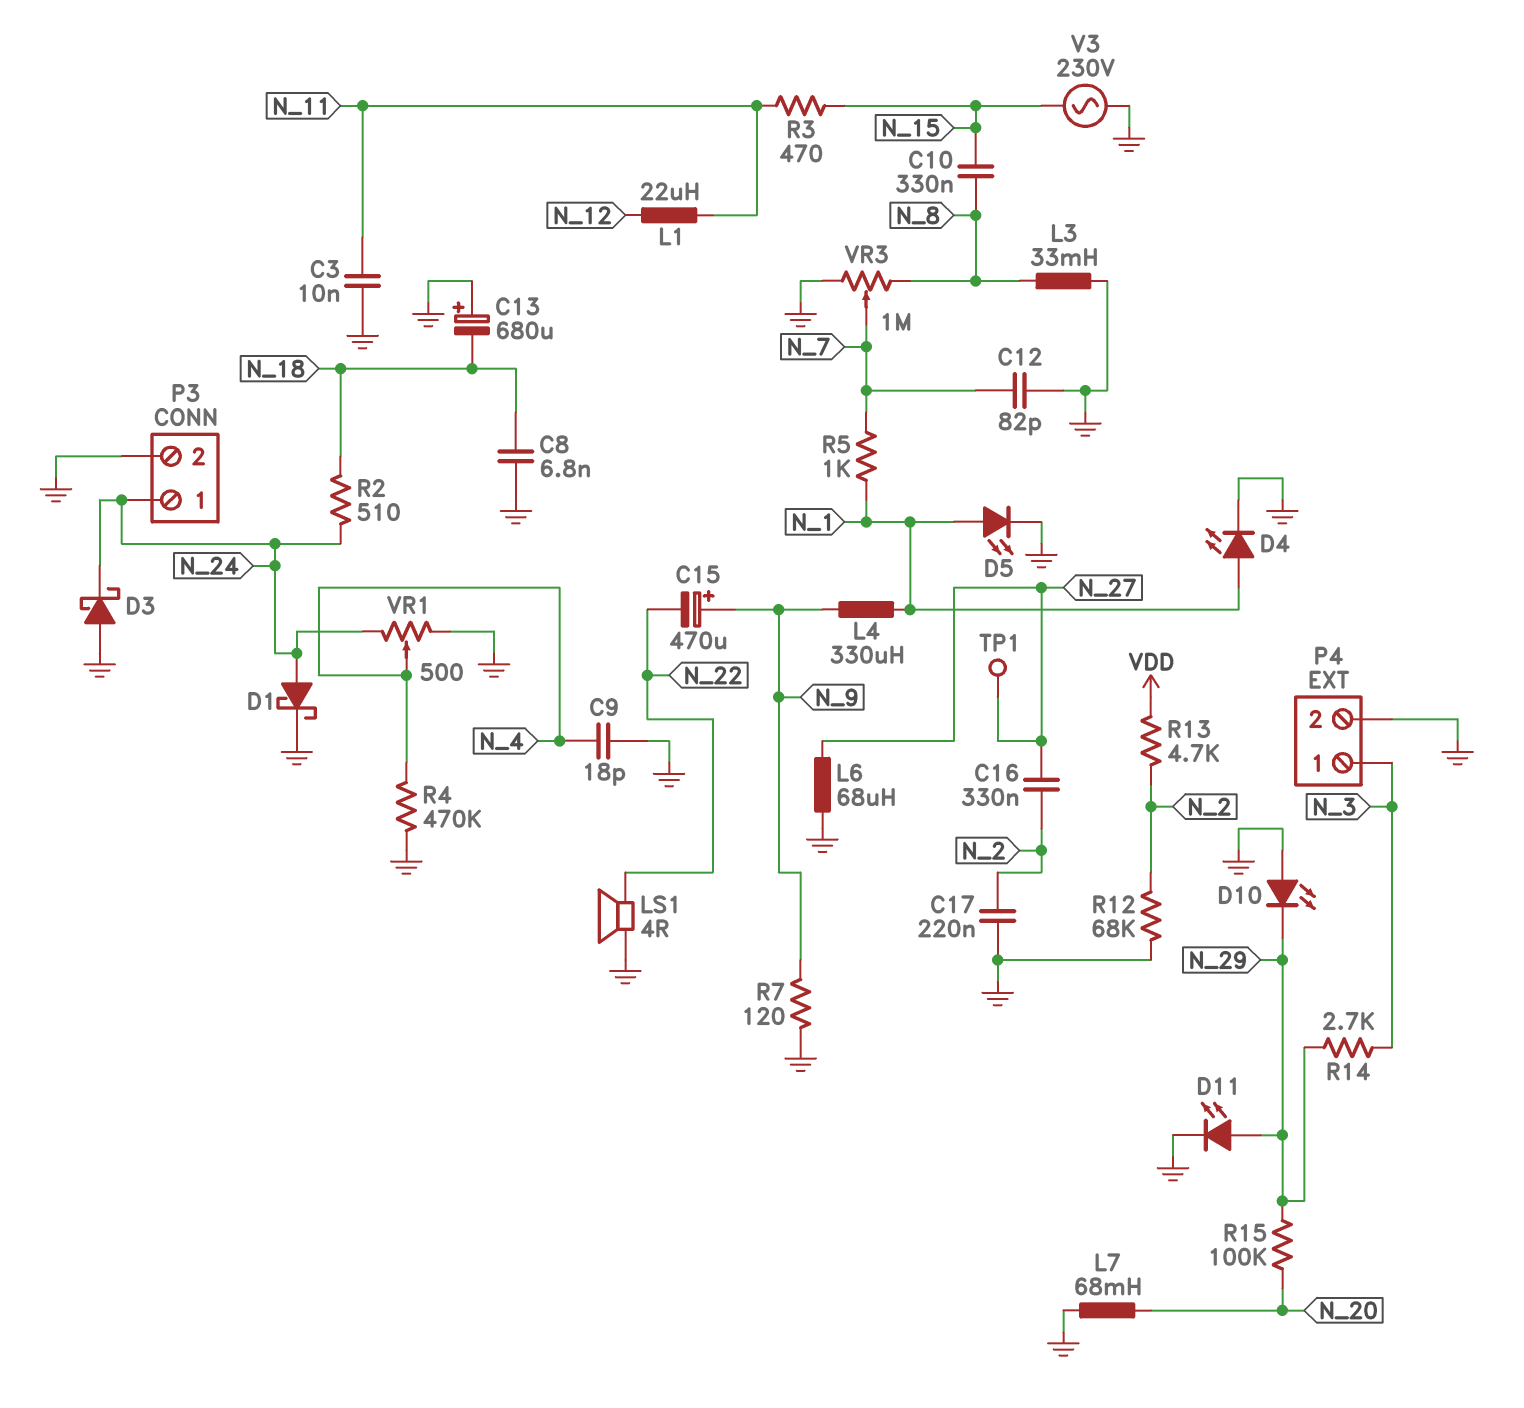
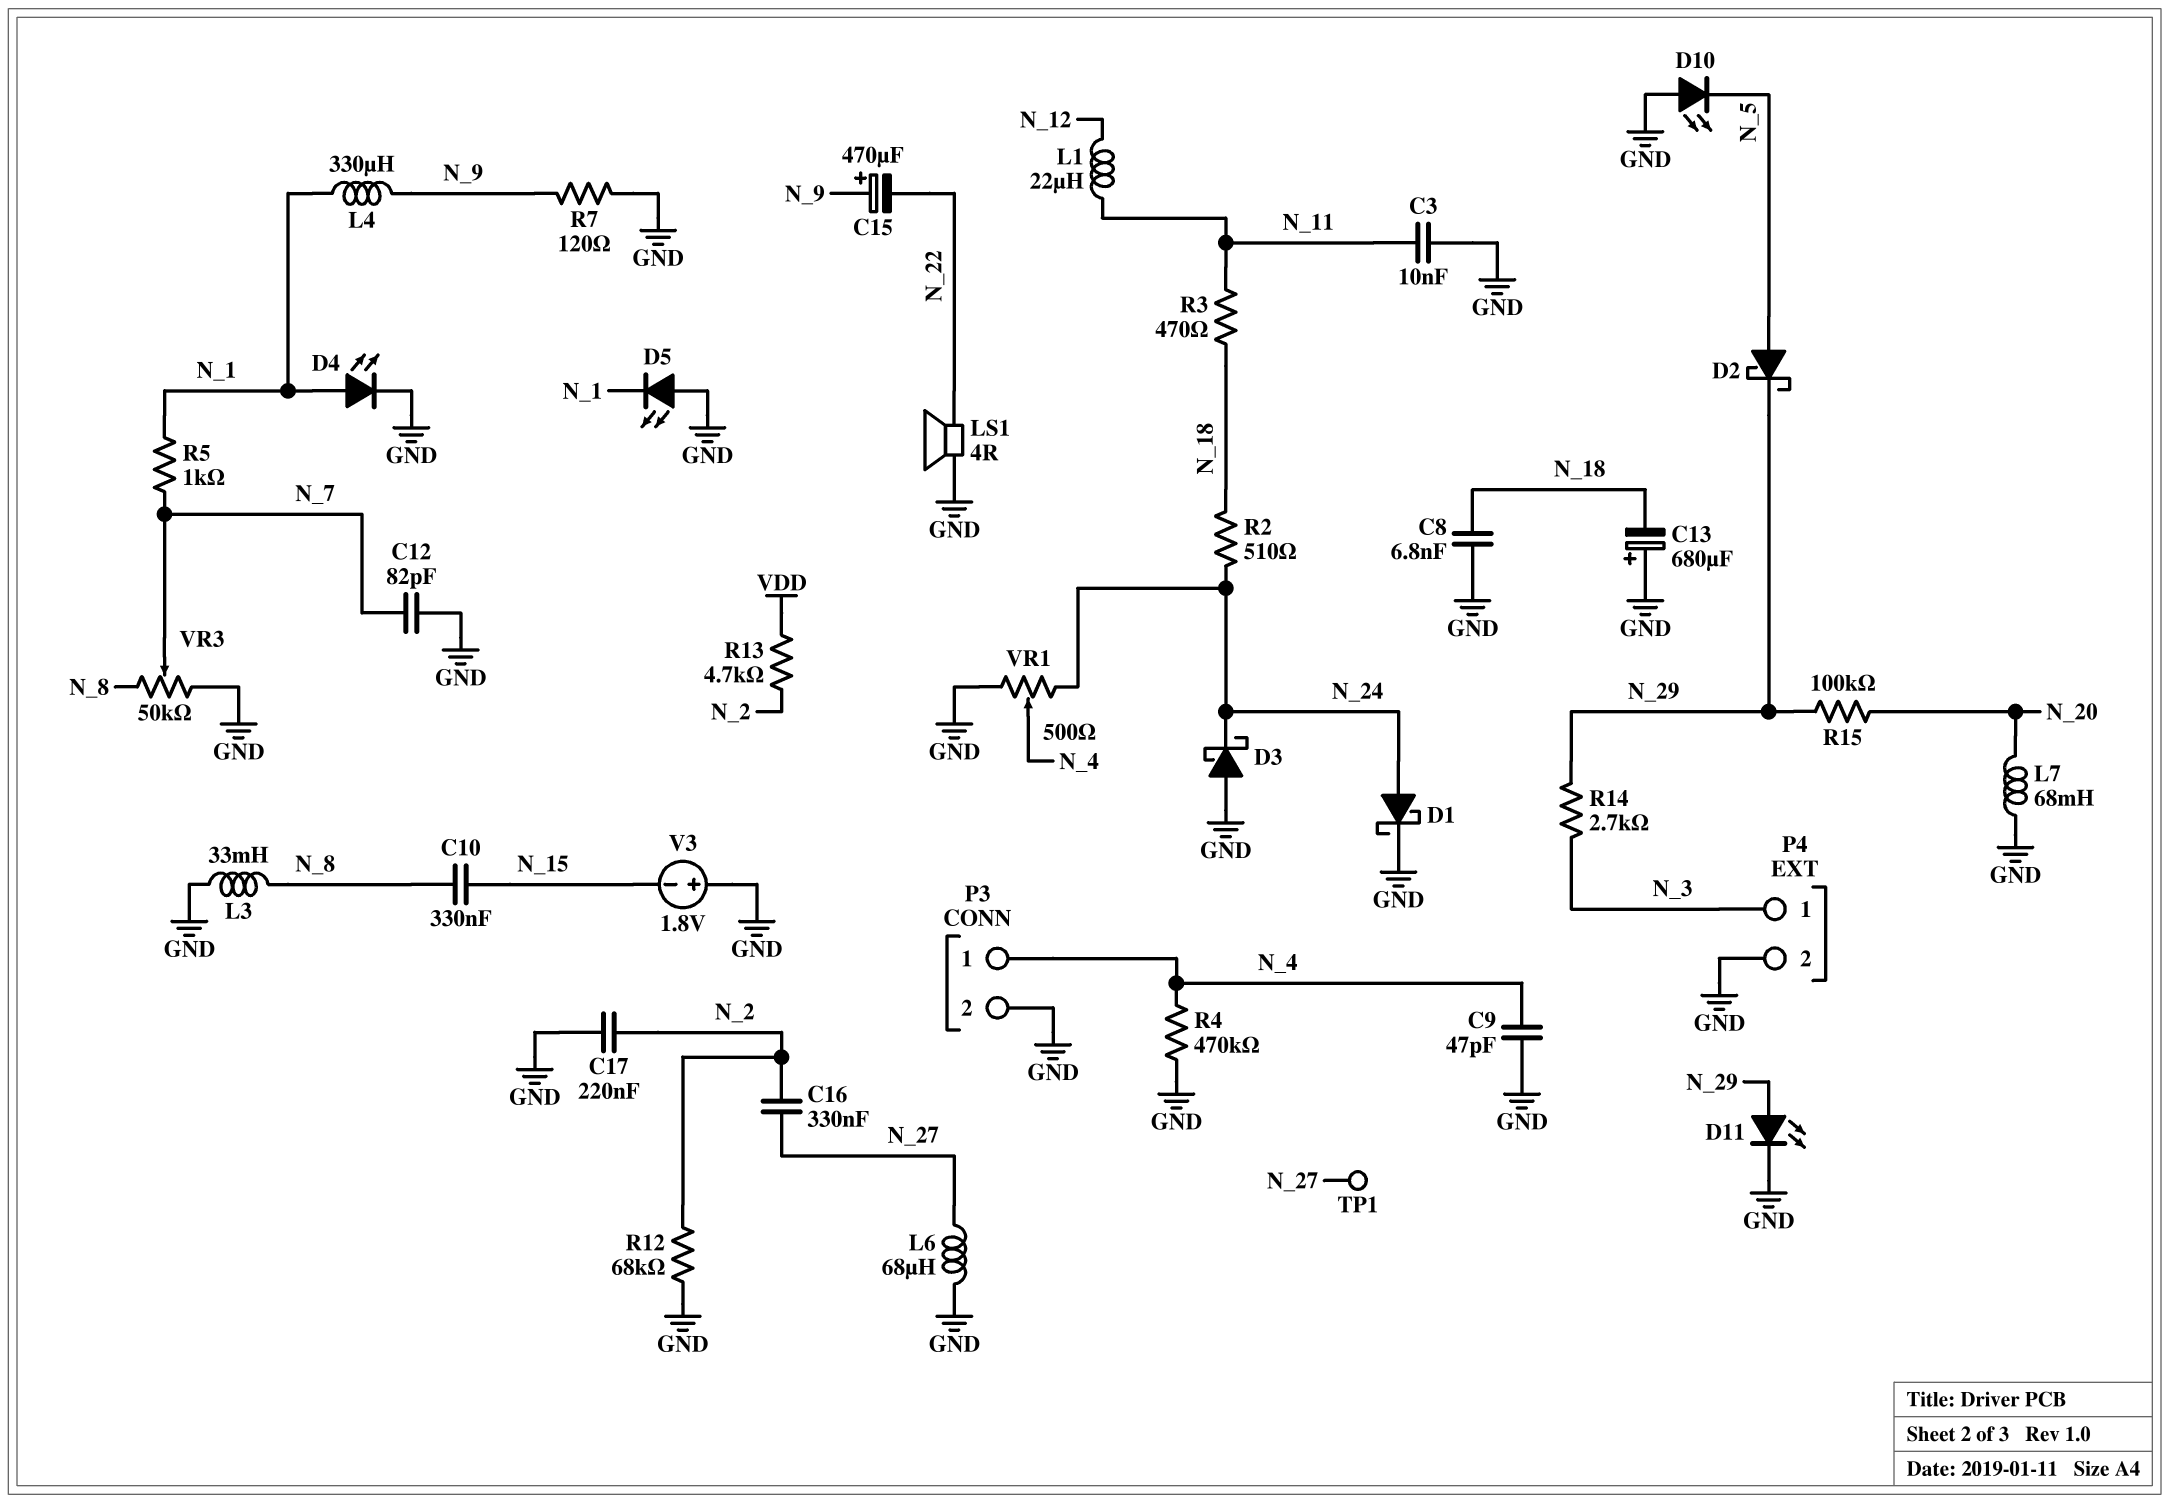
C9: 18pF (GND, N_4) -> 47pF (GND, N_4)
D2: none -> schottky (A N_5, K N_29)
D5: LED (A N_1, K GND) -> LED (A GND, K N_1)
D10: LED (A GND, K N_29) -> LED (A GND, K N_5)
P3 pin 1: N_24 -> N_4
R3: 470 (N_11, N_15) -> 470 (N_11, N_18)
V3: AC 230V (GND, N_15) -> 1.8V (plus GND, minus N_15)
VR3: 1M (GND, N_8, wiper N_7) -> 50k (GND, N_8, wiper N_7)

